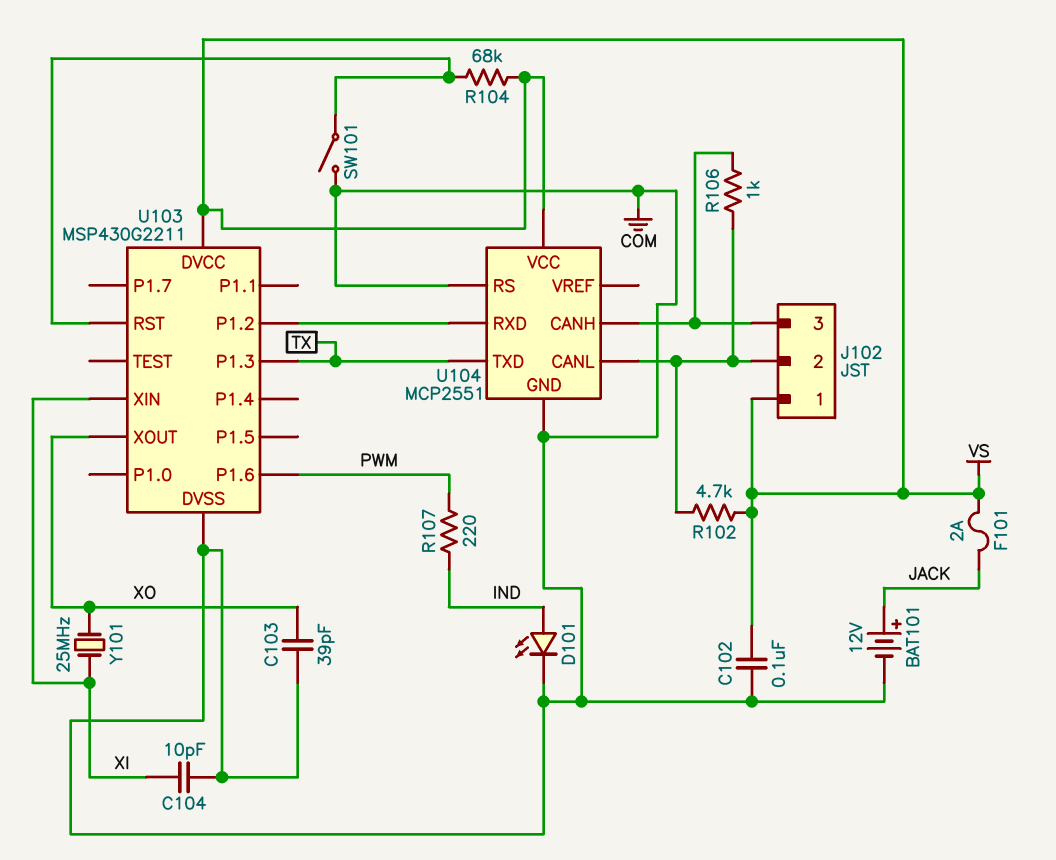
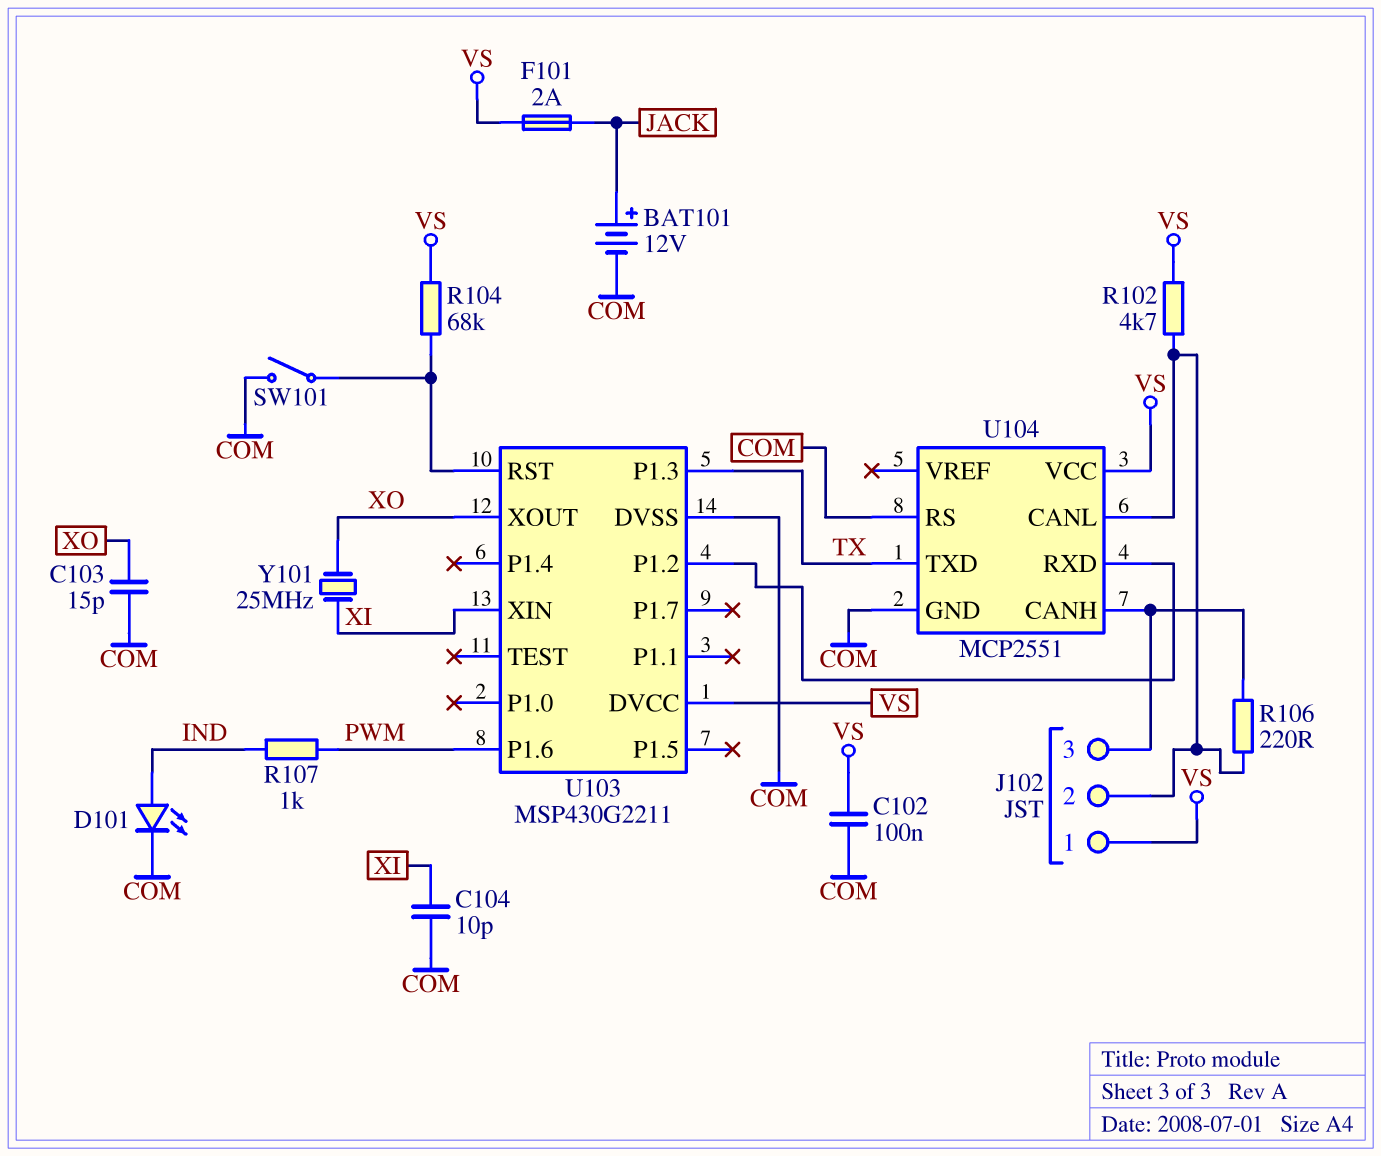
C103: 39pF (COM, XO) -> 15pF (COM, XO)
R106: 1k (J102/2, J102/3) -> 220 (J102/2, J102/3)
R107: 220 (IND, PWM) -> 1k (IND, PWM)

